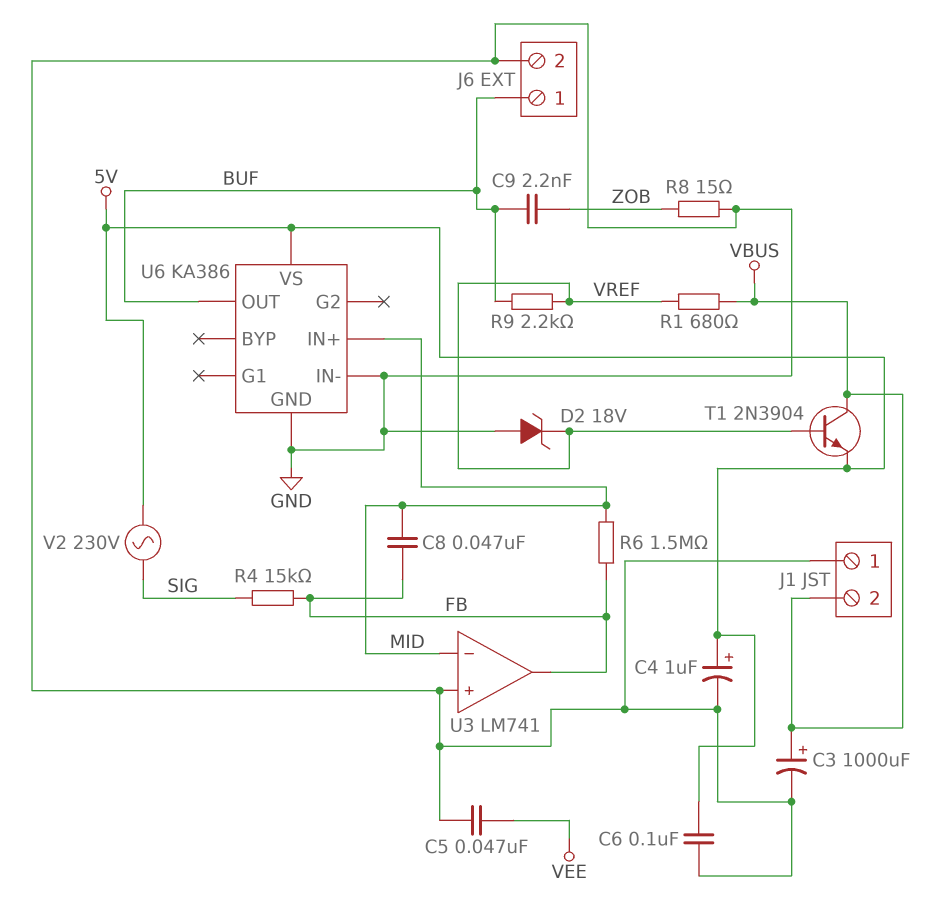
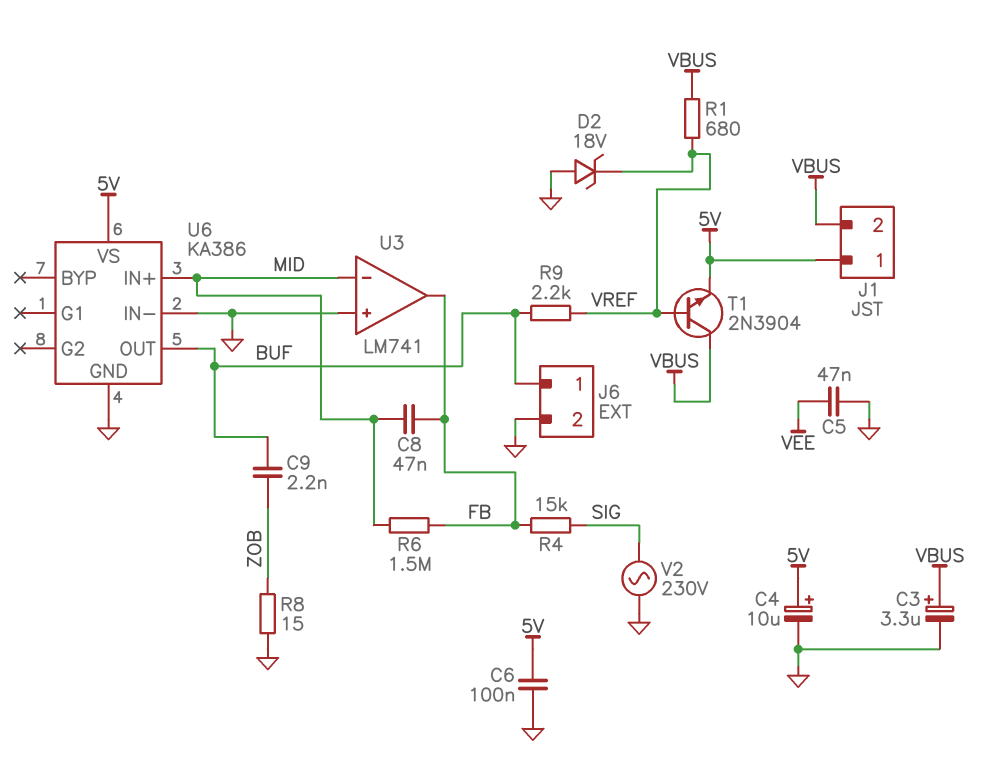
C3: 1000uF (plus VBUS, minus GND) -> 3.3uF (plus VBUS, minus GND)
C4: 1uF (plus 5V, minus GND) -> 10uF (plus 5V, minus GND)
J1 pin 1: GND -> 5V
V2: AC 230V (5V, SIG) -> AC 230V (GND, SIG)

